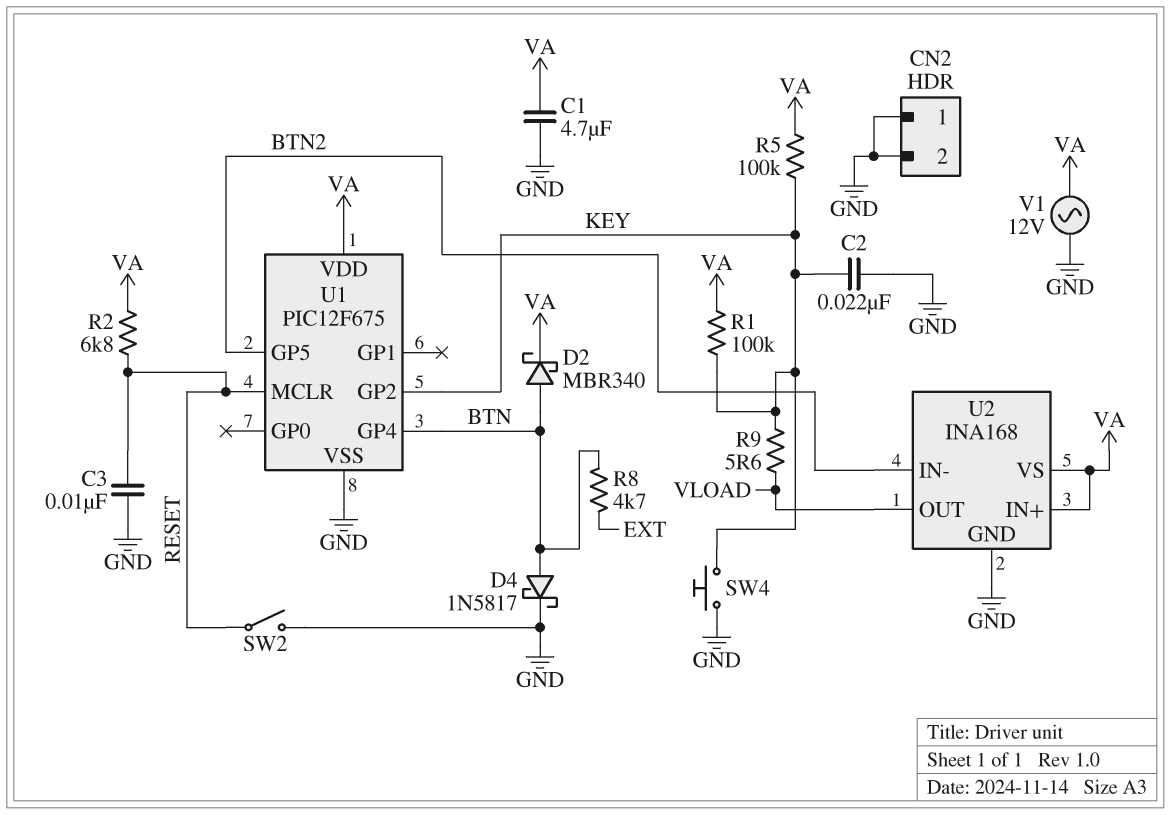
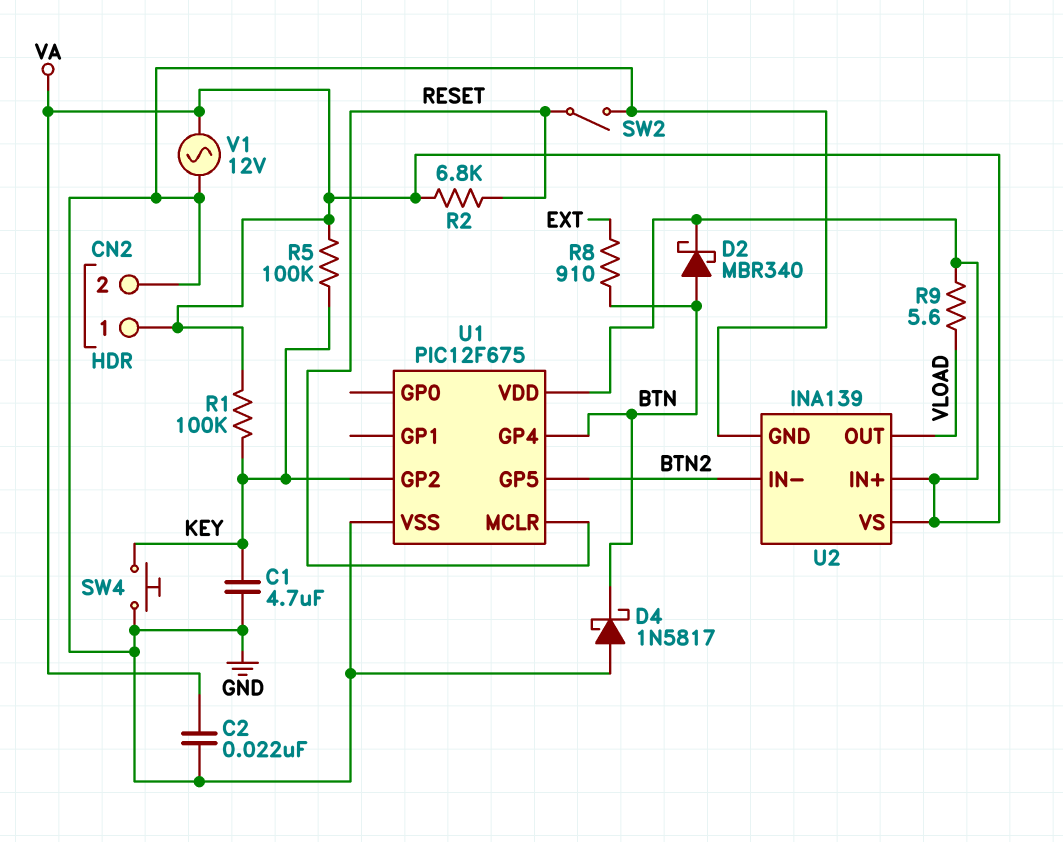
C1: 4.7uF (GND, VA) -> 4.7uF (GND, KEY)
C2: 22nF (GND, KEY) -> 22nF (GND, VA)
C3: 10nF (GND, RESET) -> none
CN2 pin 1: GND -> VA
D4: schottky 1N5817 (A BTN, K GND) -> schottky 1N5817 (A GND, K BTN)
R8: 4.7k (BTN, EXT) -> 910 (BTN, EXT)
R9: 5.6 (KEY, VLOAD) -> 5.6 (VA, VLOAD)
U2: INA168 -> INA139

